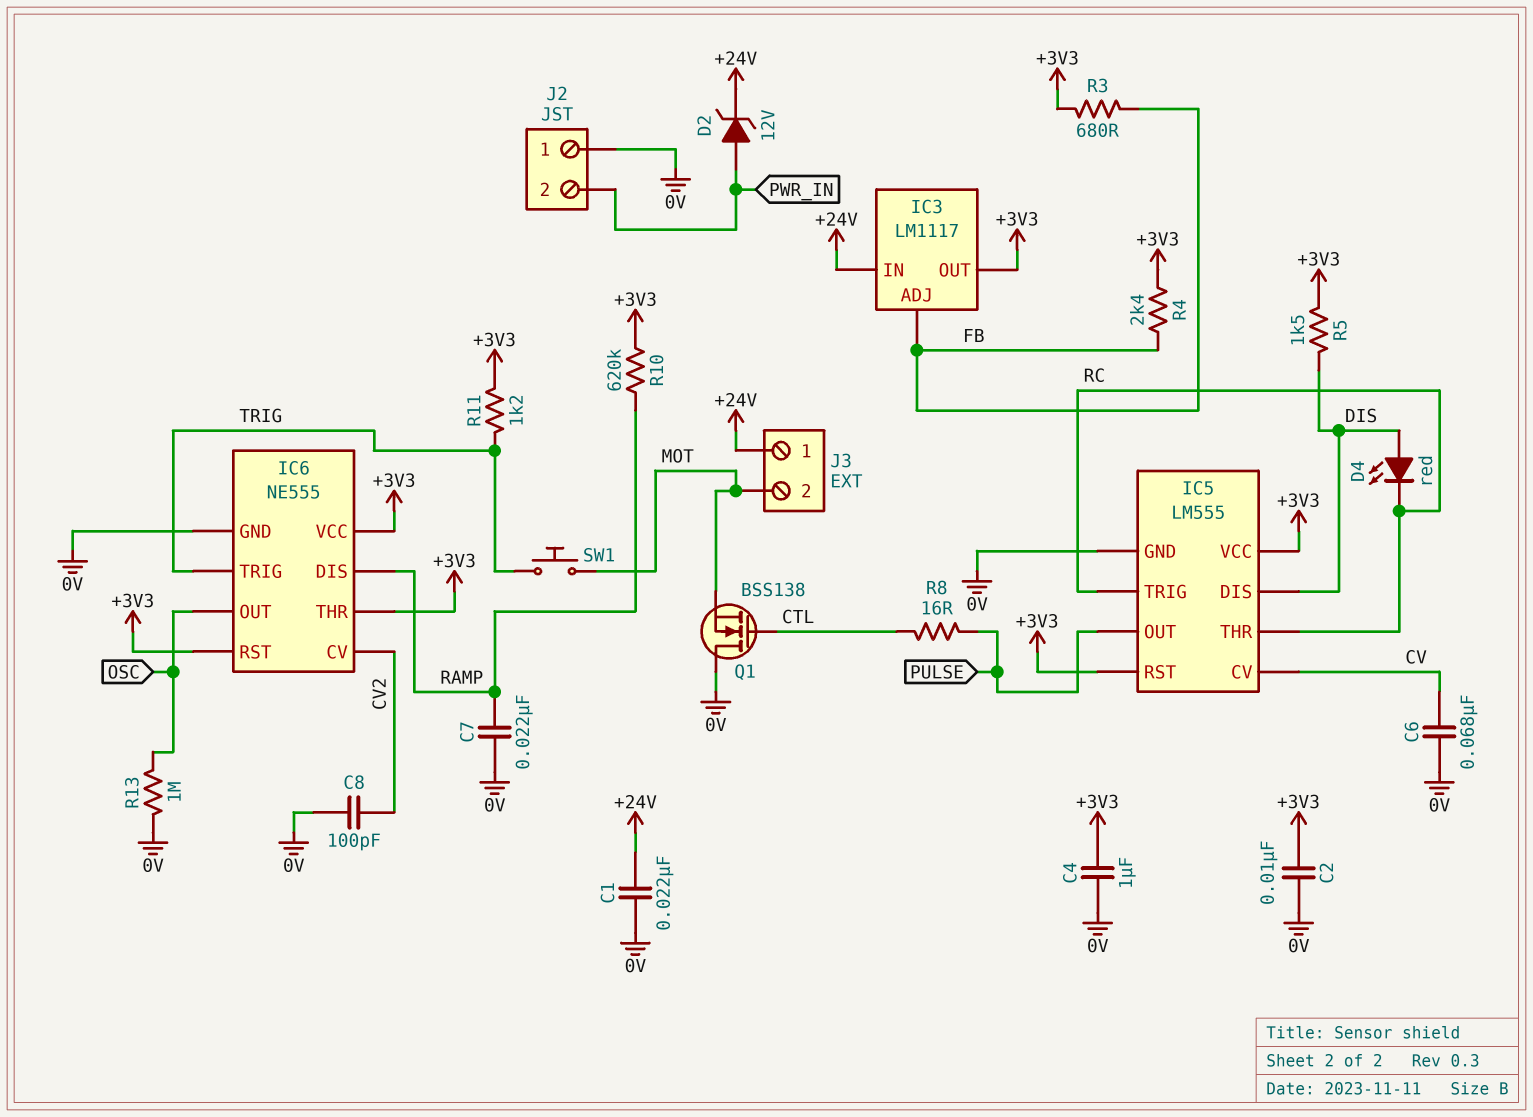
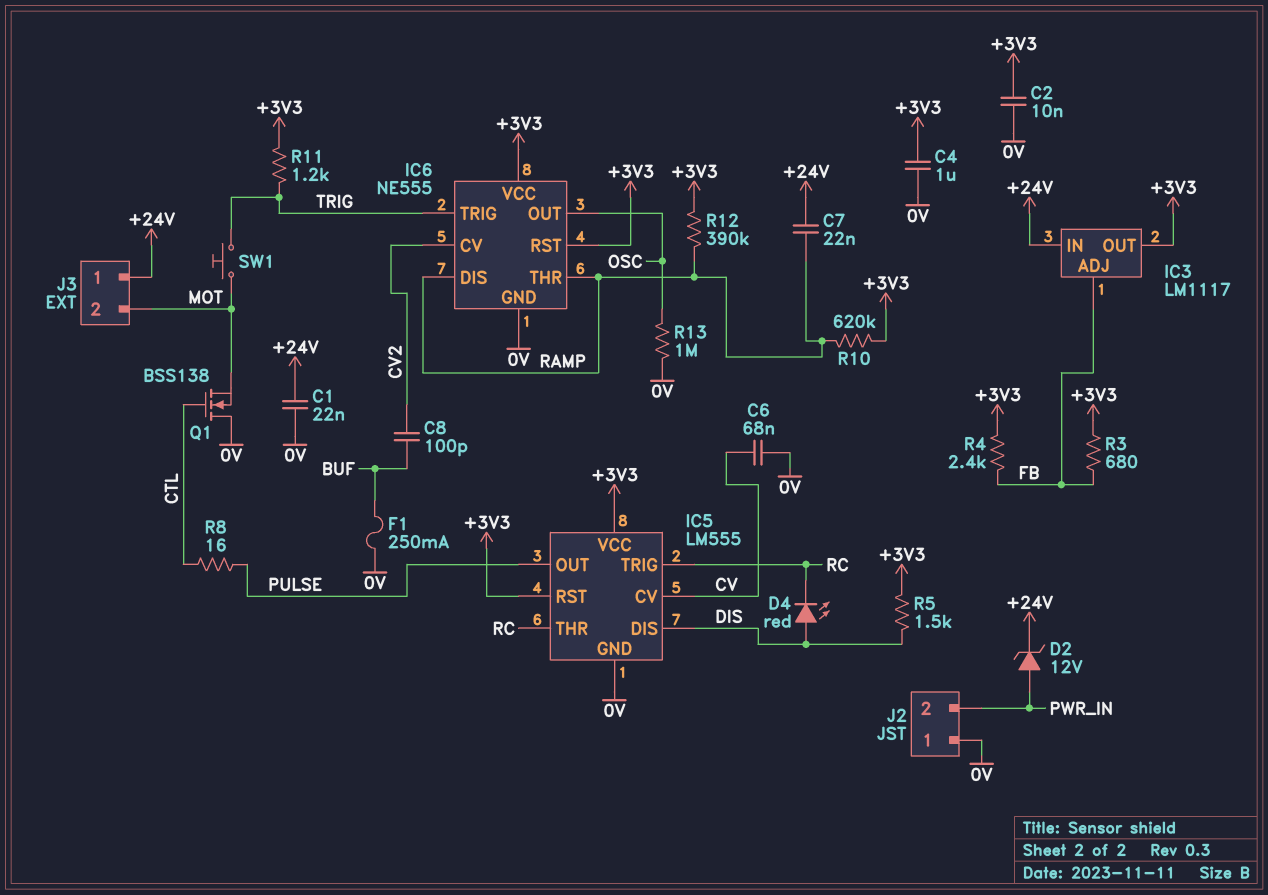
C7: 22nF (0V, RAMP) -> 22nF (+24V, RAMP)
C8: 100pF (0V, CV2) -> 100pF (BUF, CV2)
F1: none -> 250mA (0V, BUF)
IC6 pin THR: +3V3 -> RAMP
R12: none -> 390k (+3V3, RAMP)

